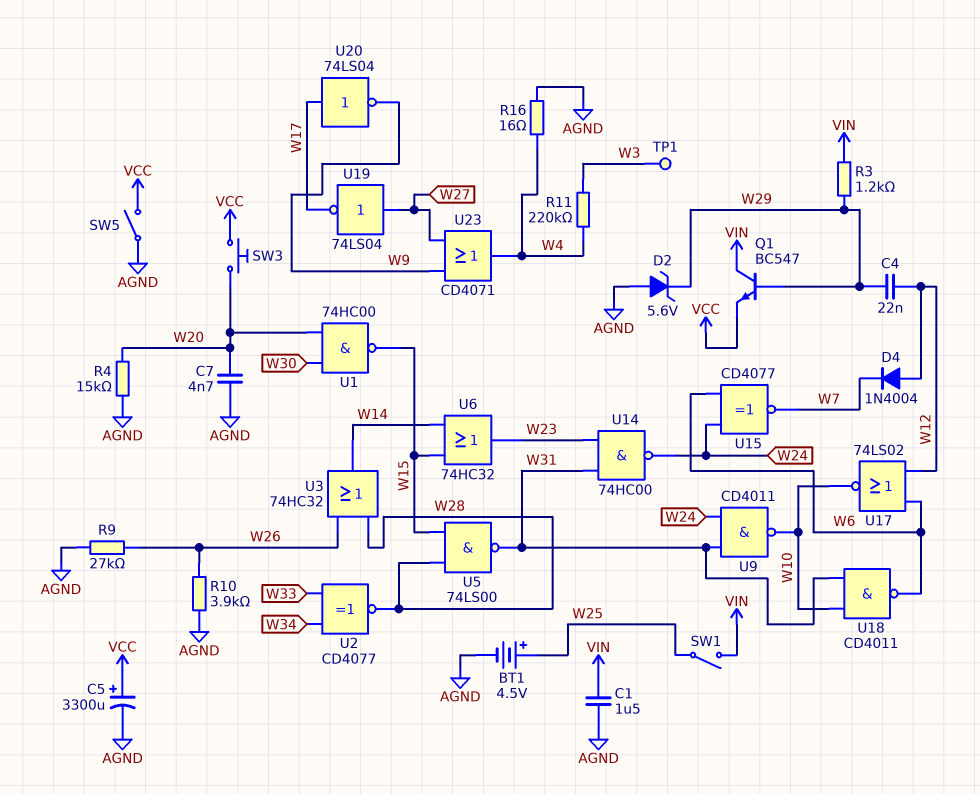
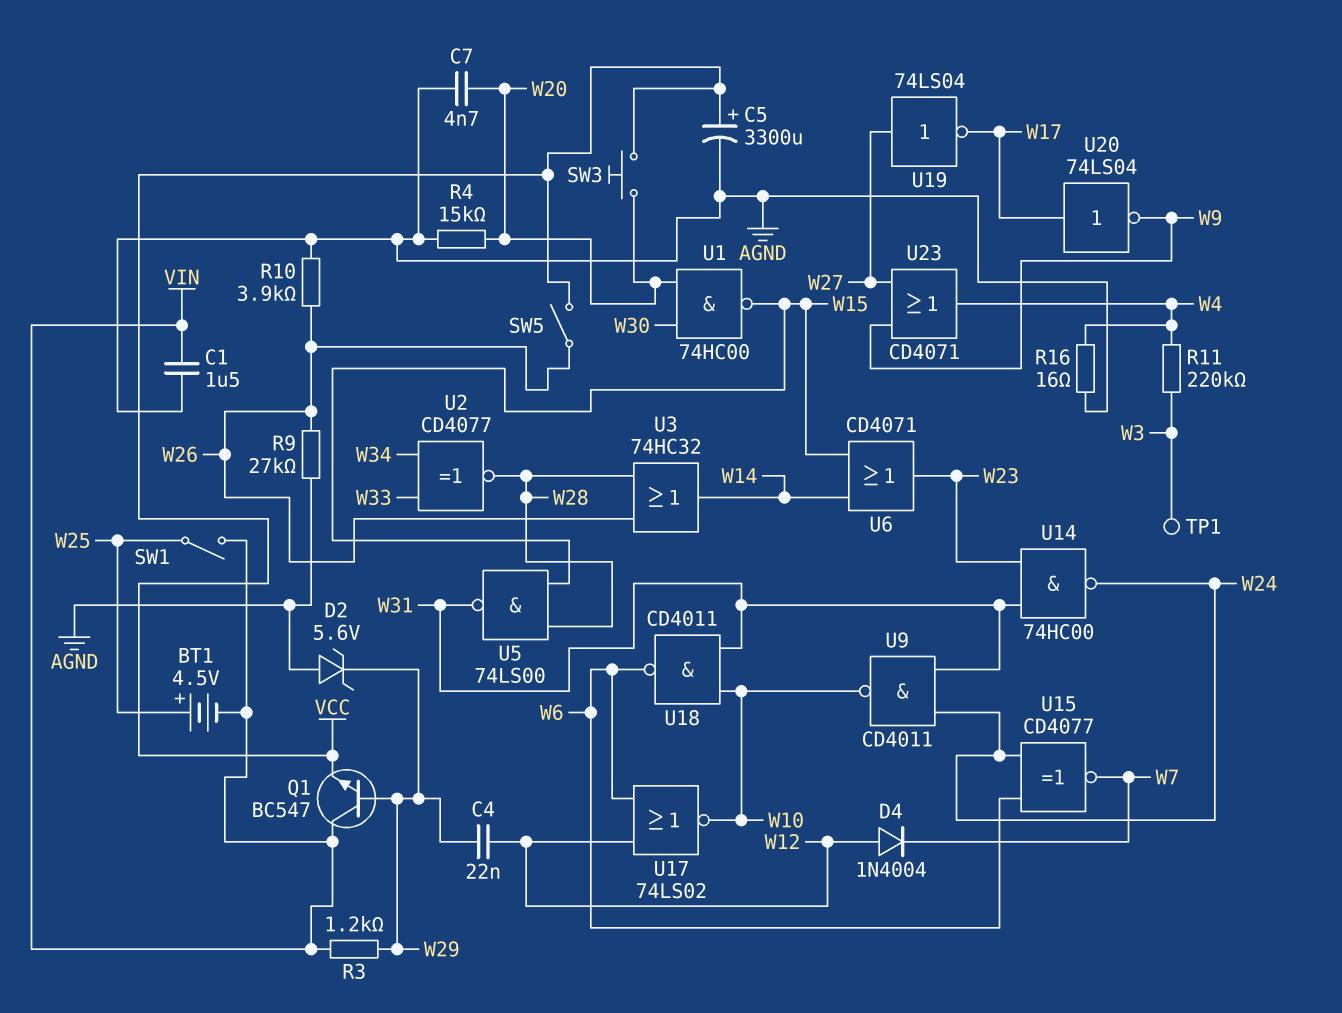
BT1: 4.5V (plus W25, minus AGND) -> 4.5V (plus W25, minus VIN)
SW5: switch (AGND, VCC) -> switch (VCC, W26)
U6: OR 74HC32 (in W14, in W15, out W23) -> OR CD4071 (in W14, in W15, out W23)

